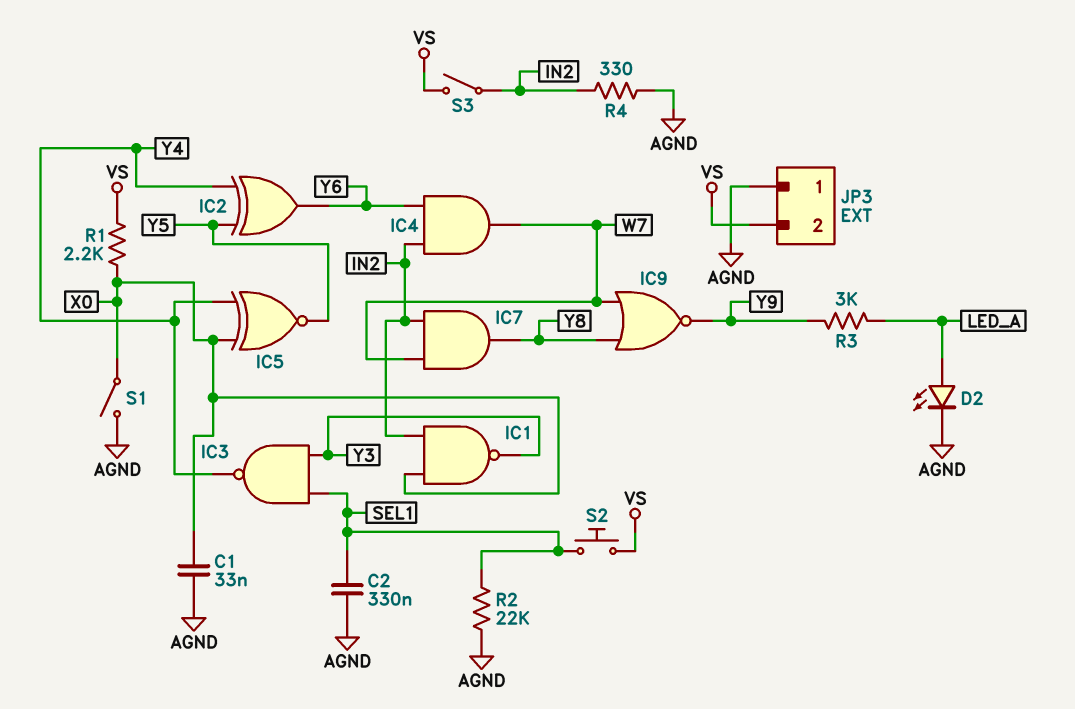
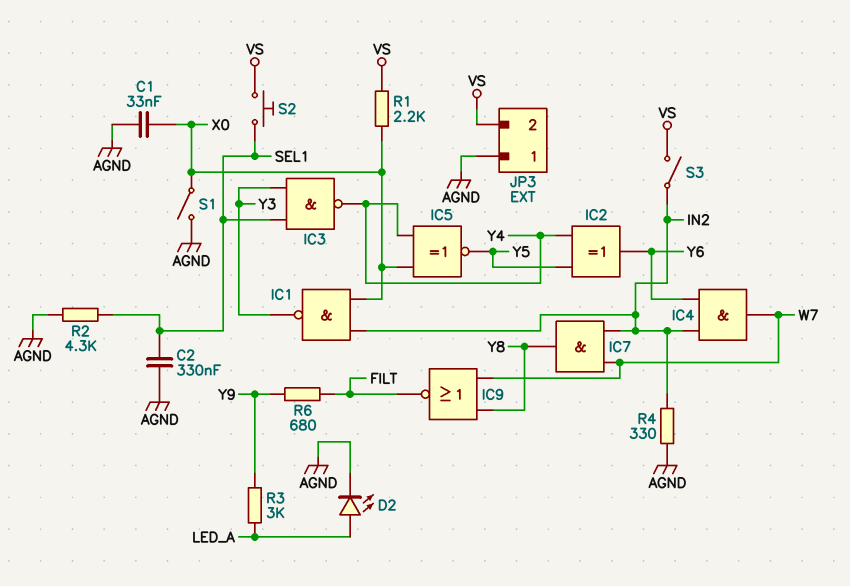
IC9: NOR (in W7, in Y8, out Y9) -> NOR (in W7, in Y8, out FILT)
R2: 22k (AGND, SEL1) -> 4.3k (AGND, SEL1)
R6: none -> 680 (FILT, Y9)

